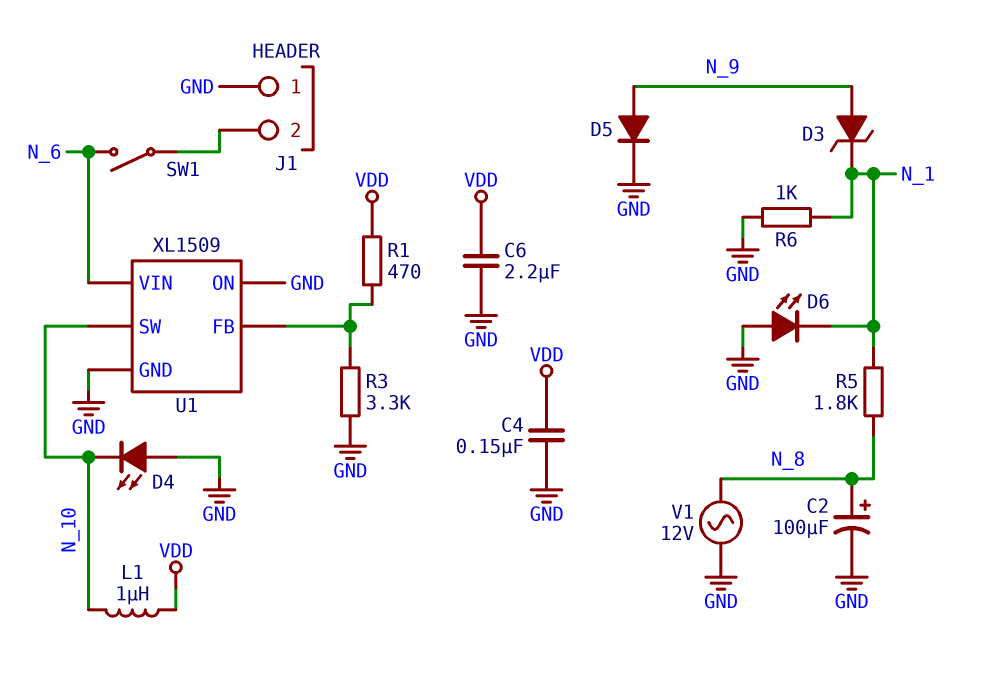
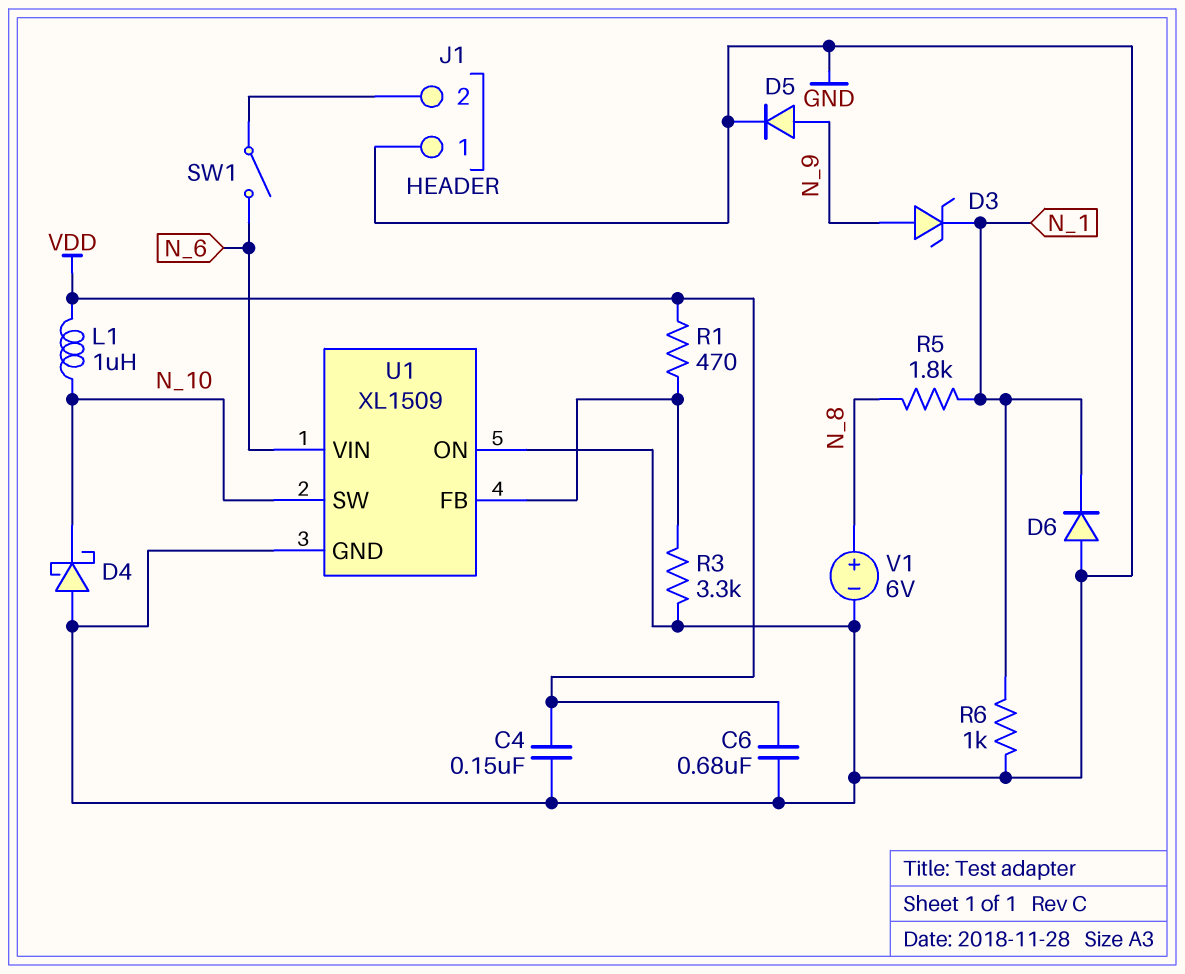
C2: 100uF (plus N_8, minus GND) -> none
C6: 2.2uF (GND, VDD) -> 680nF (GND, VDD)
D4: LED (A GND, K N_10) -> schottky (A GND, K N_10)
D6: LED (A GND, K N_1) -> diode (A GND, K N_1)
V1: AC 12V (GND, N_8) -> 6V (plus N_8, minus GND)

